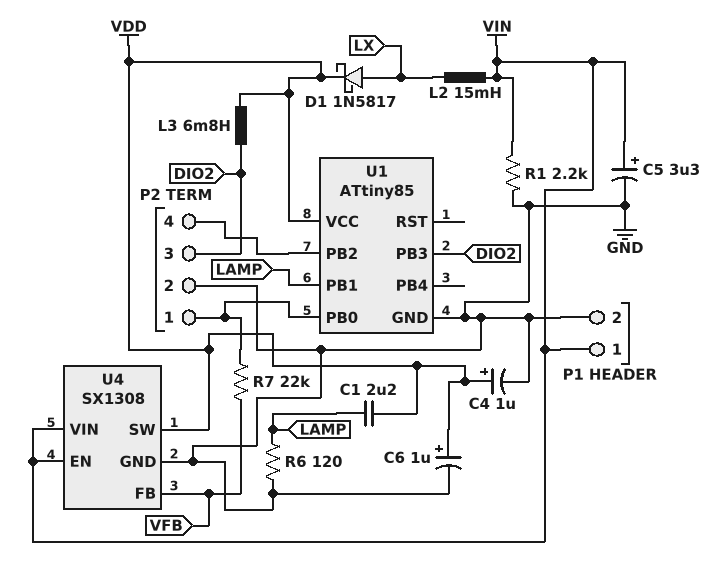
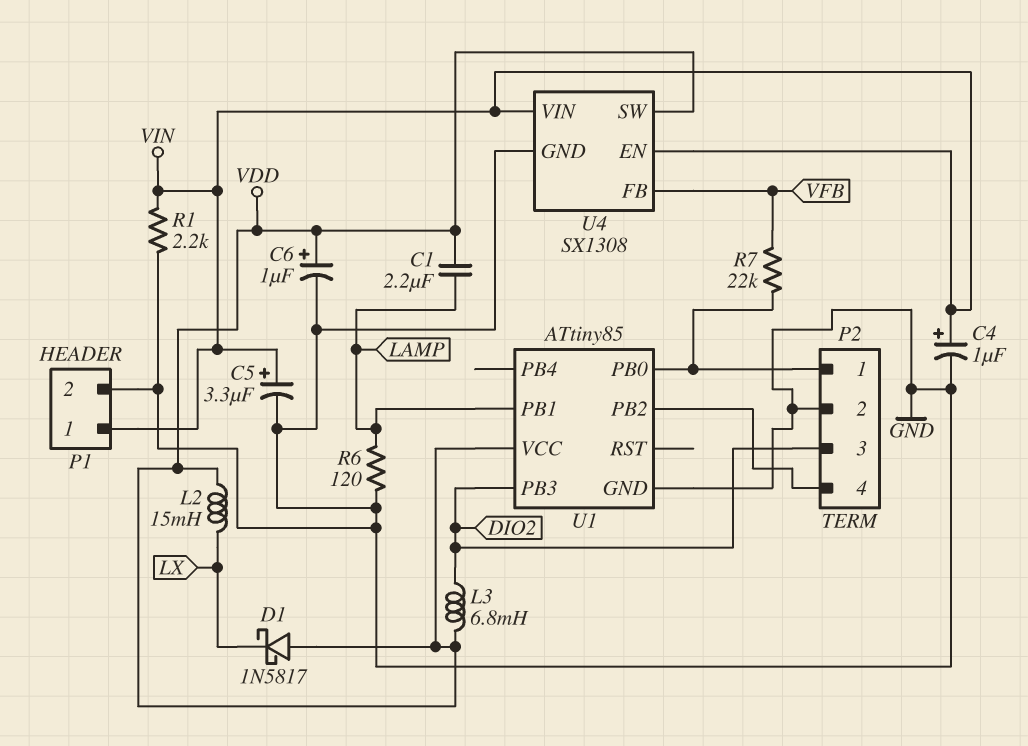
C4: 1uF (plus VDD, minus GND) -> 1uF (plus VIN, minus GND)
D1: schottky 1N5817 (A LX, K VDD) -> schottky 1N5817 (A VDD, K LX)
L2: 15mH (LX, VIN) -> 15mH (LX, VDD)

